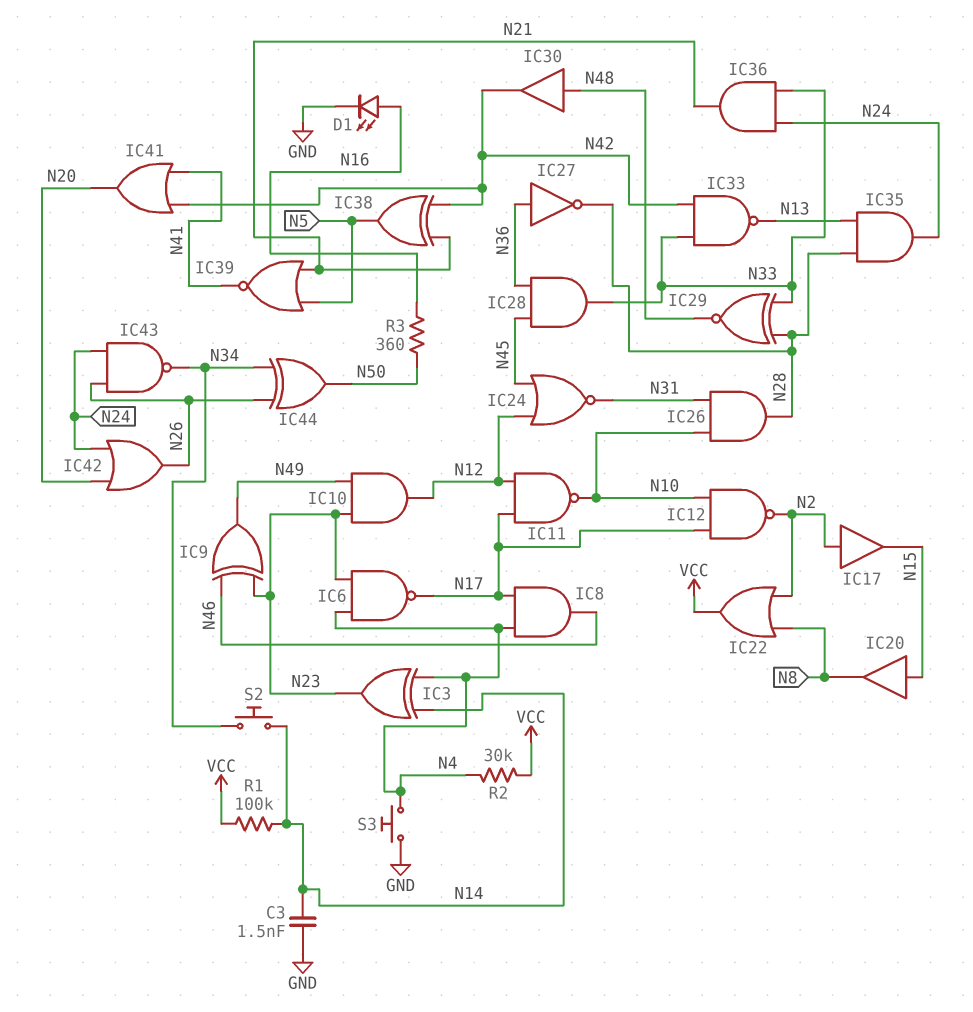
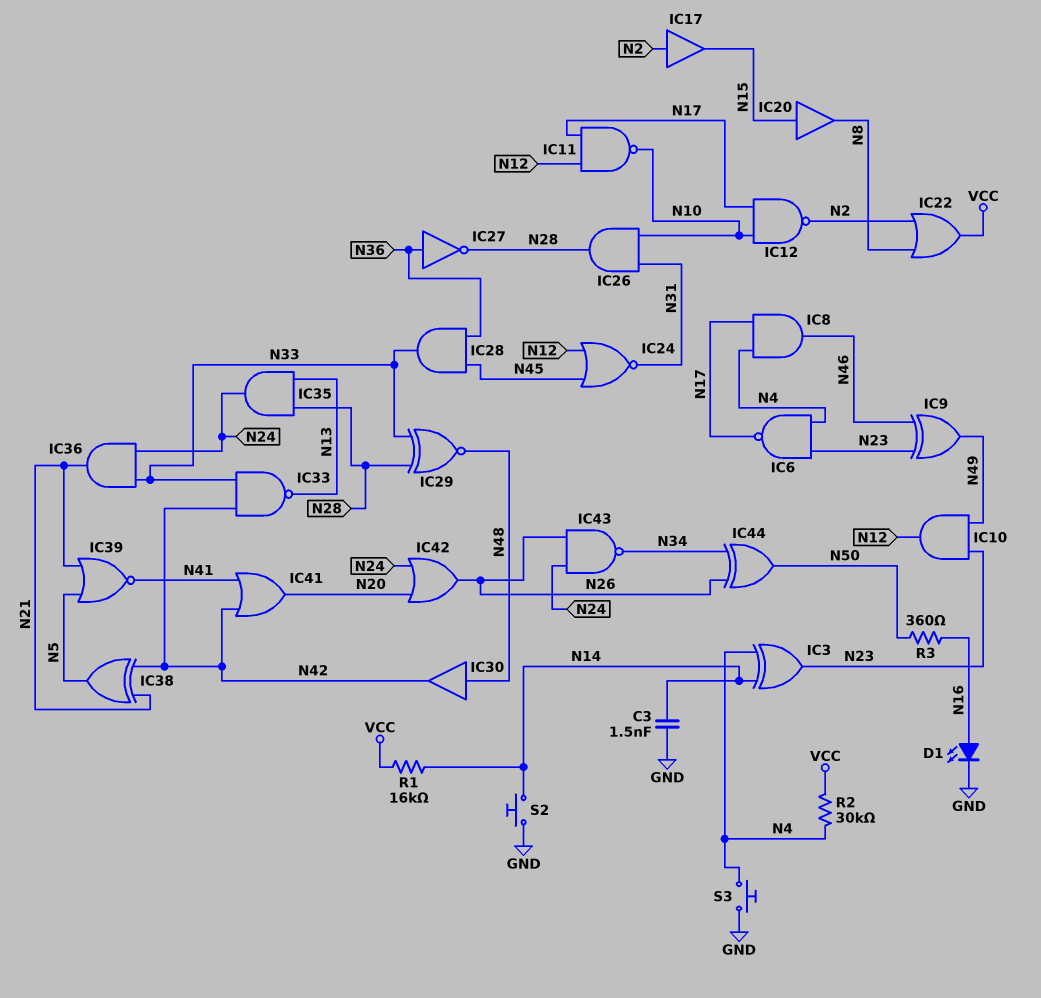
R1: 100k (N14, VCC) -> 16k (N14, VCC)
S2: button (N14, N34) -> button (GND, N14)

